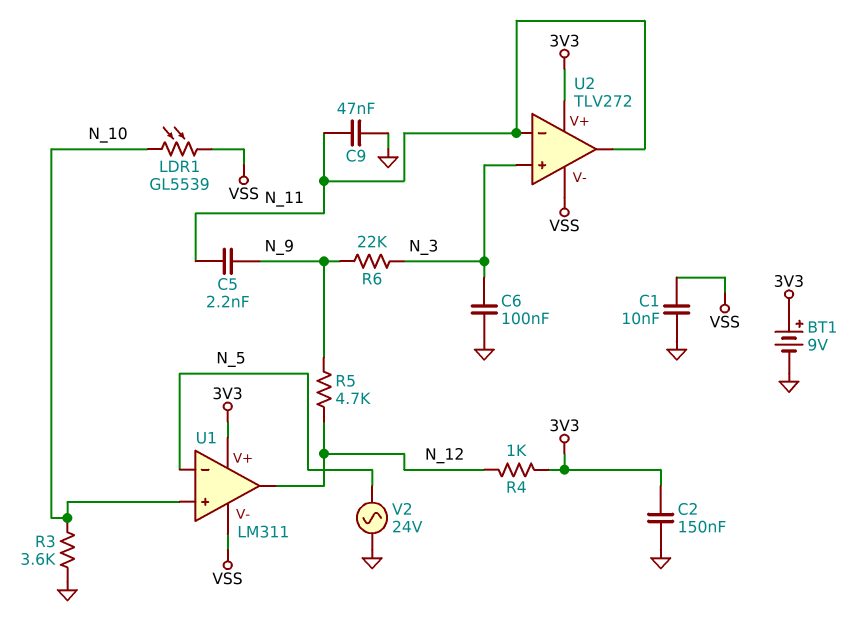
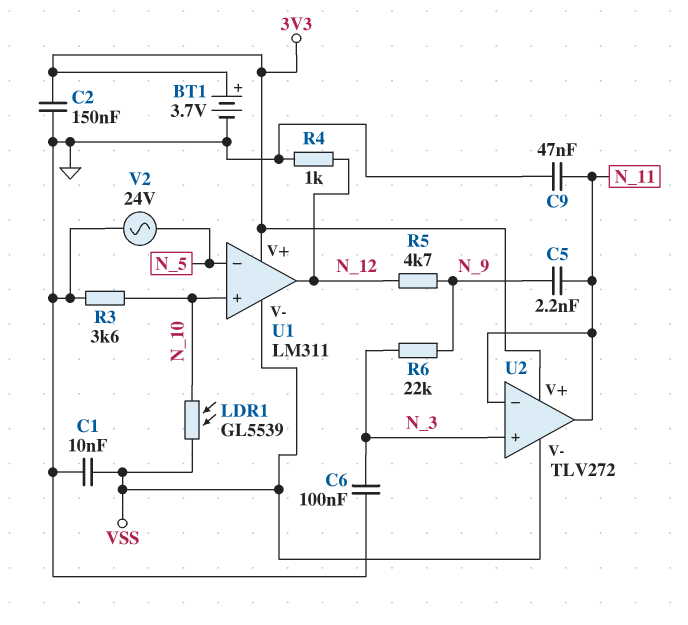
BT1: 9V (plus 3V3, minus GND) -> 3.7V (plus 3V3, minus GND)
R4: 1k (3V3, N_12) -> 1k (GND, N_12)

